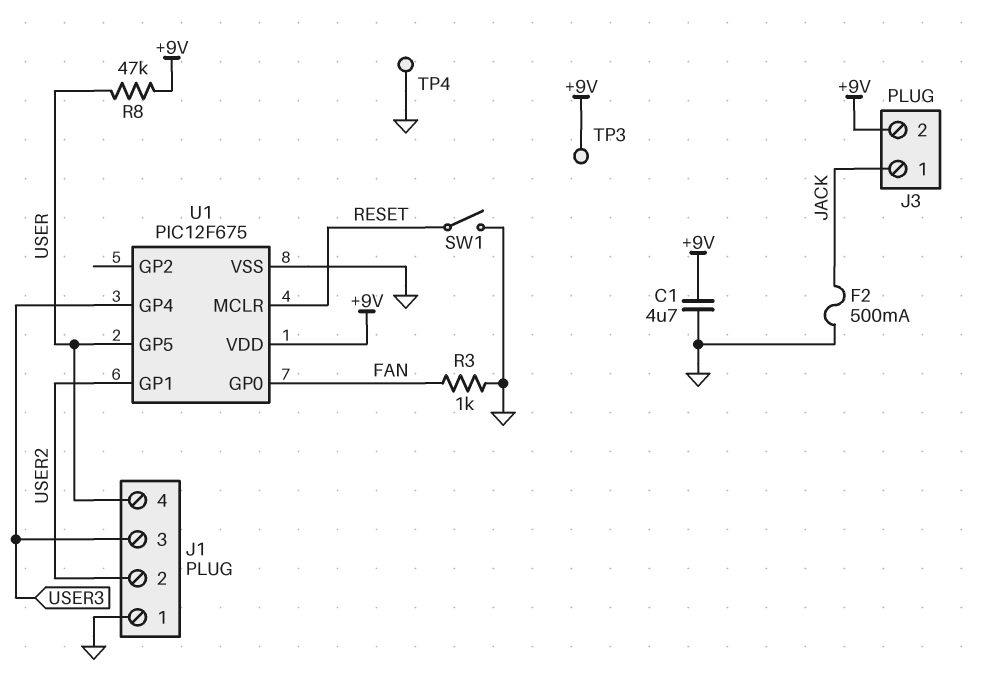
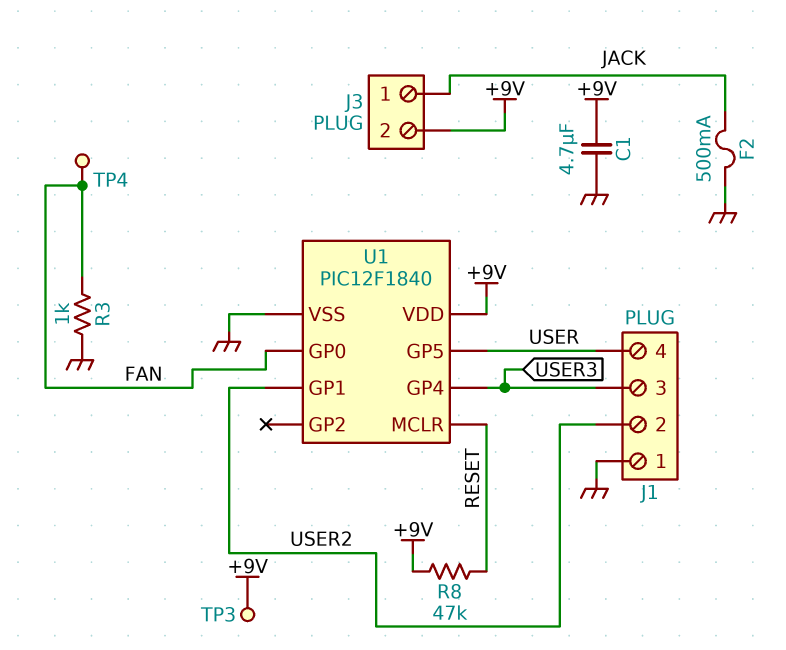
R8: 47k (+9V, USER) -> 47k (+9V, RESET)
SW1: switch (GND, RESET) -> none
TP4: test point (GND) -> test point (FAN)
U1: PIC12F675 -> PIC12F1840

